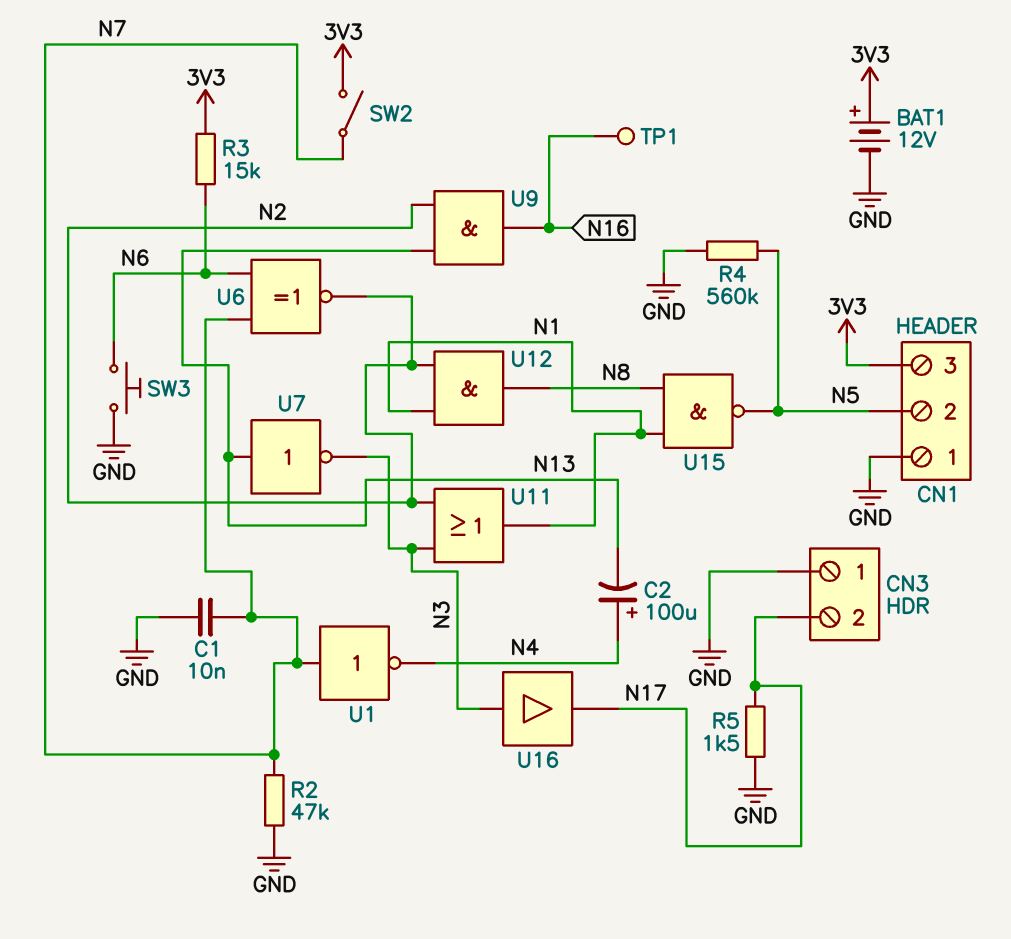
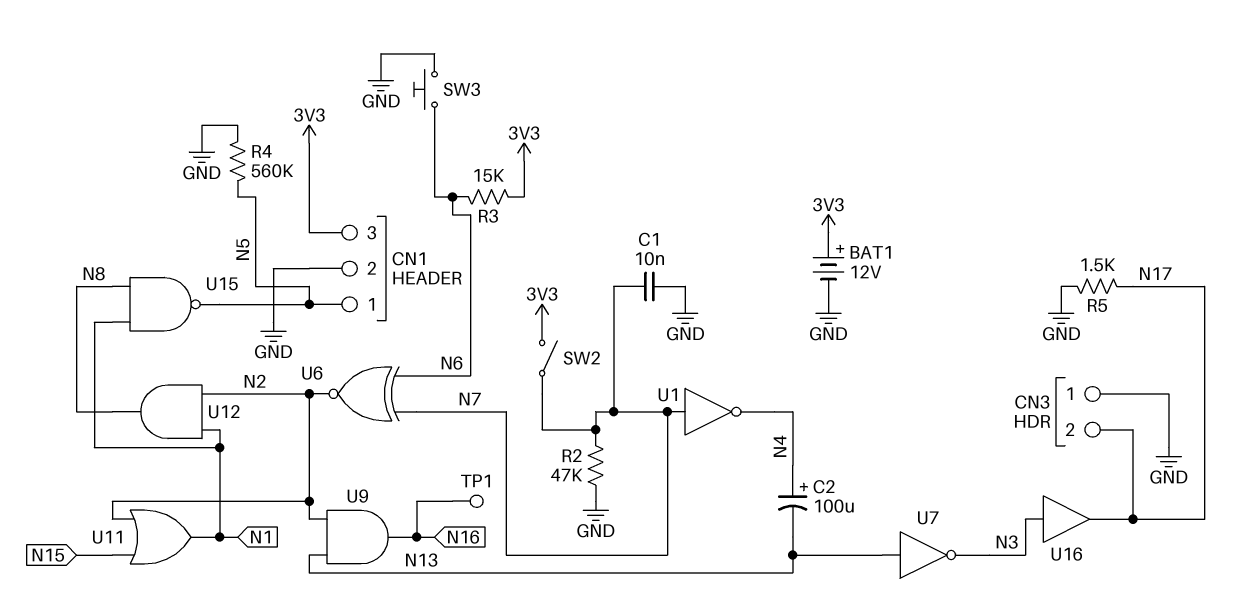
CN1 pin 1: GND -> N5
CN1 pin 2: N5 -> GND
U11: OR (in N2, in N3, out N1) -> OR (in N2, in N15, out N1)

